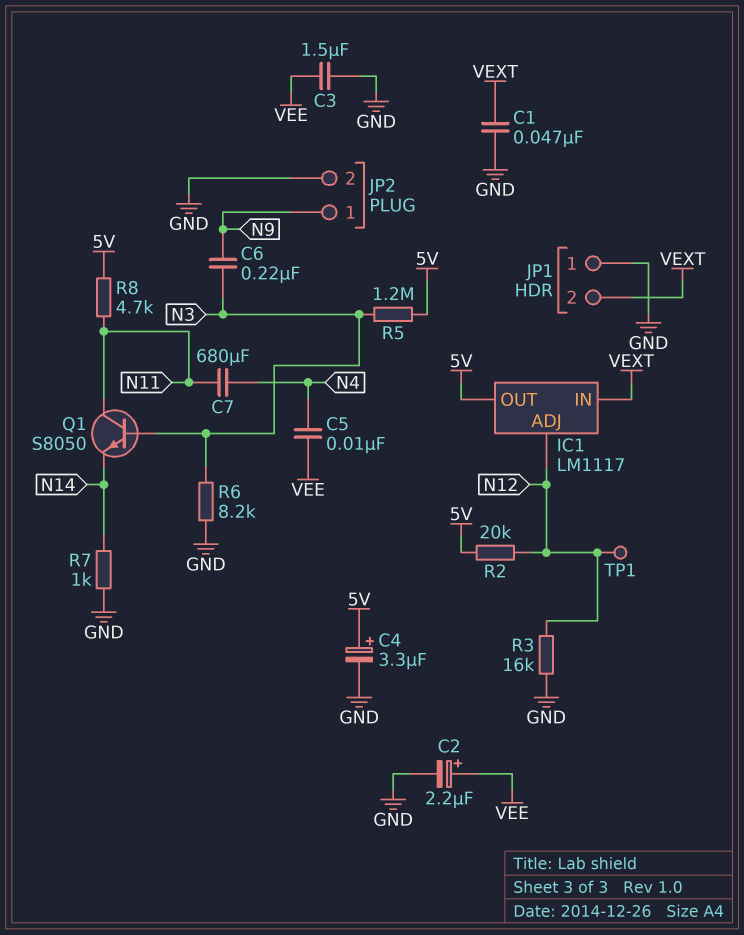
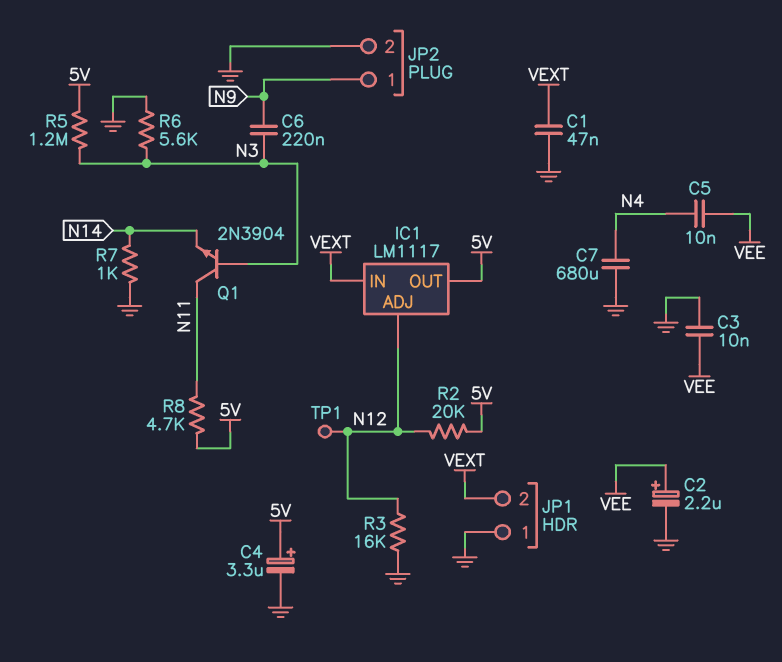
C3: 1.5uF (GND, VEE) -> 10nF (GND, VEE)
C7: 680uF (N4, N11) -> 680uF (GND, N4)
Q1: NPN S8050 (B N3, C N11, E N14) -> NPN 2N3904 (B N3, C N11, E N14)
R6: 8.2k (GND, N3) -> 5.6k (GND, N3)

